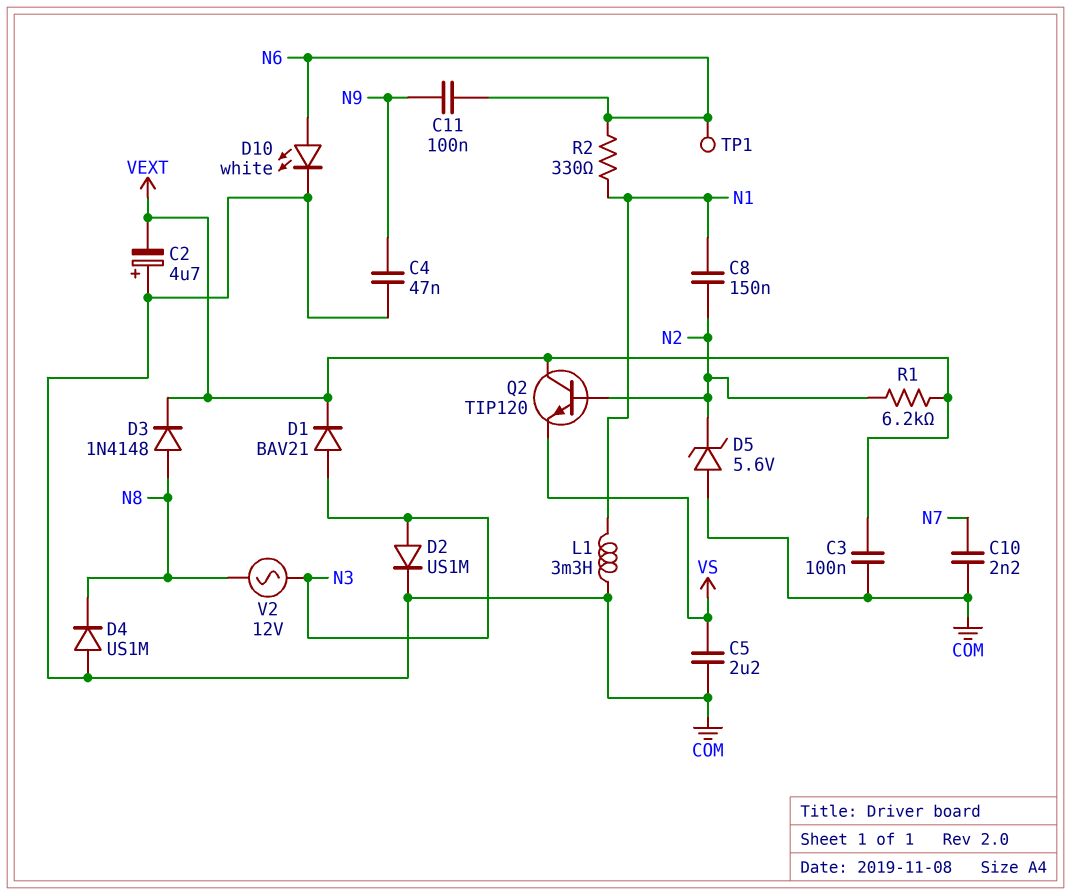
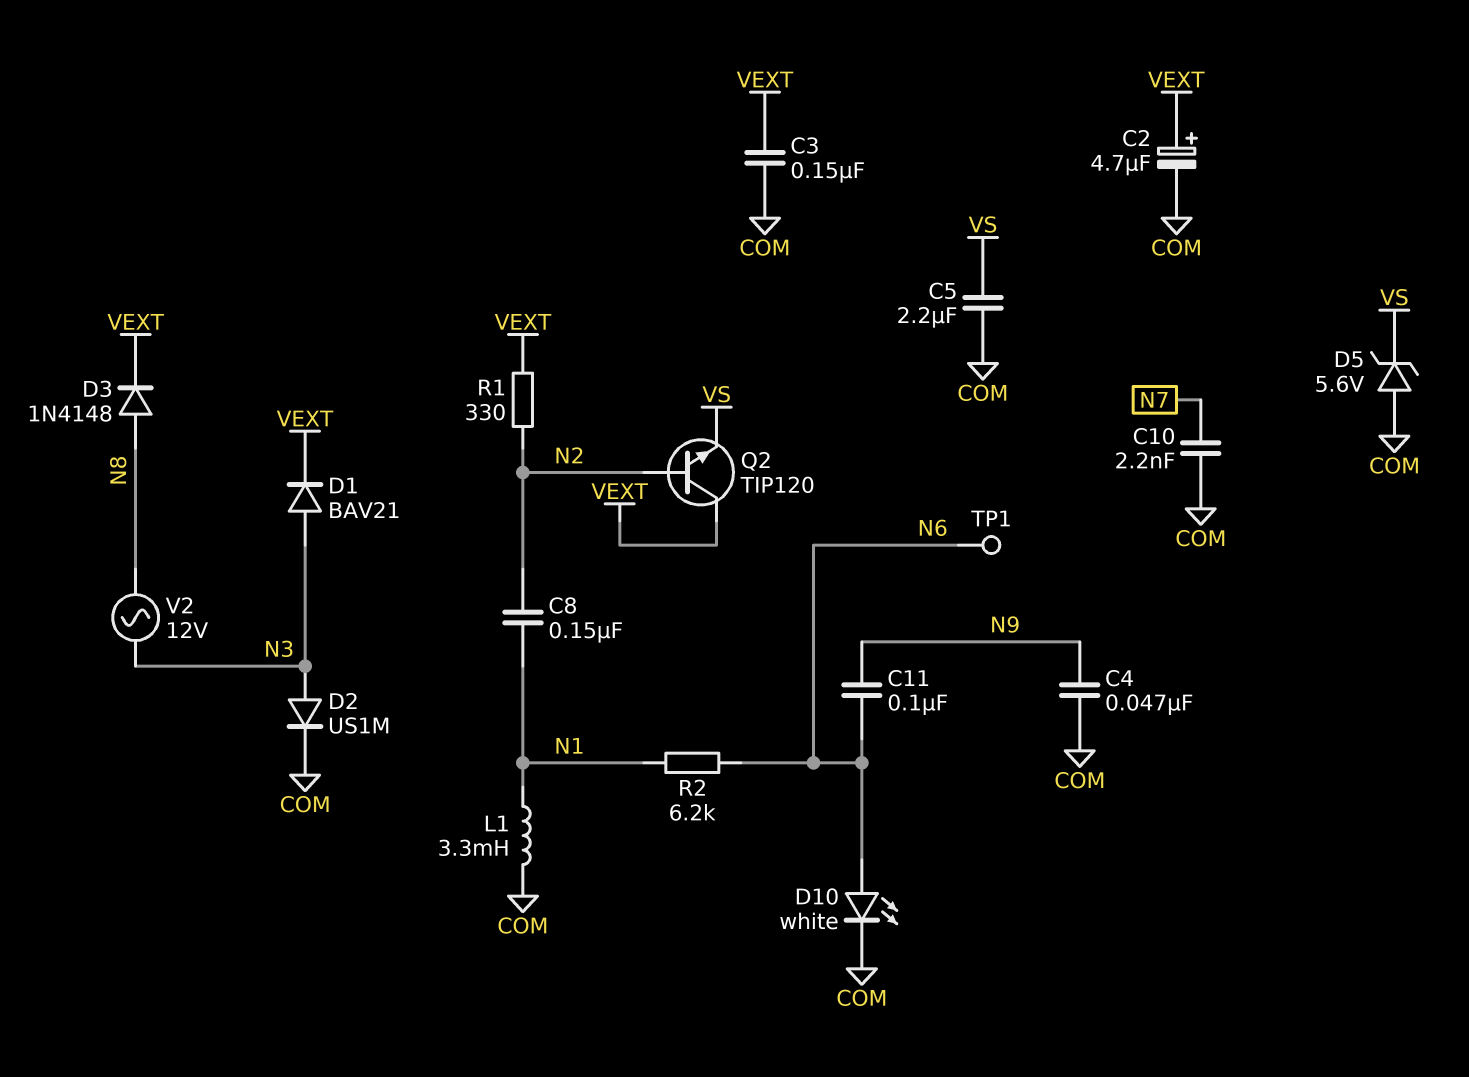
C2: 4.7uF (plus COM, minus VEXT) -> 4.7uF (plus VEXT, minus COM)
C3: 100nF (COM, VEXT) -> 150nF (COM, VEXT)
D4: diode US1M (A COM, K N8) -> none
D5: zener 5.6V (A COM, K N2) -> zener 5.6V (A COM, K VS)
R1: 6.2k (N2, VEXT) -> 330 (N2, VEXT)
R2: 330 (N1, N6) -> 6.2k (N1, N6)

